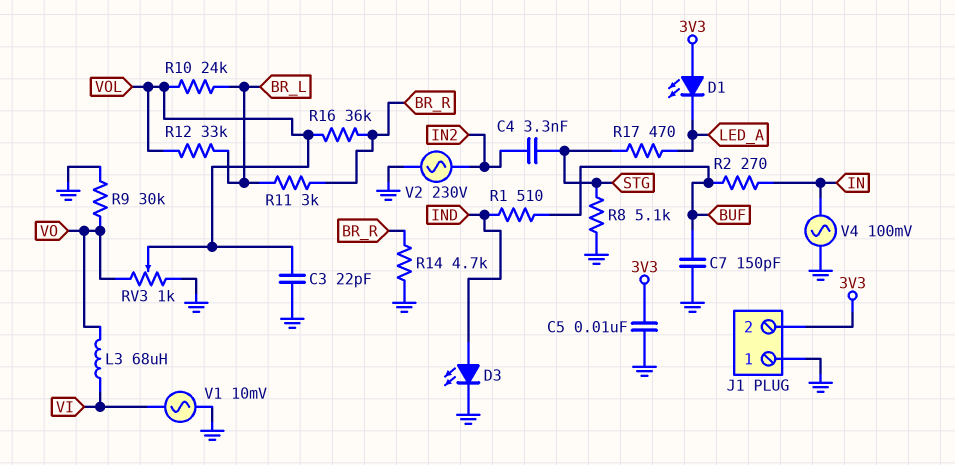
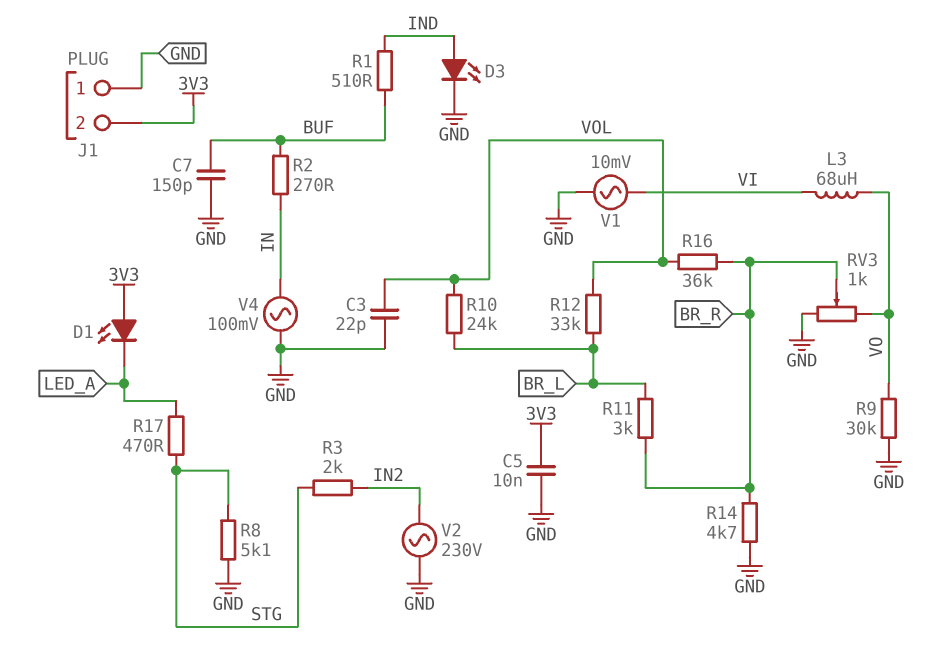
C4: 3.3nF (IN2, STG) -> none
R3: none -> 2k (IN2, STG)
RV3: 1k (GND, VO, wiper VOL) -> 1k (GND, VO, wiper BR_R)

